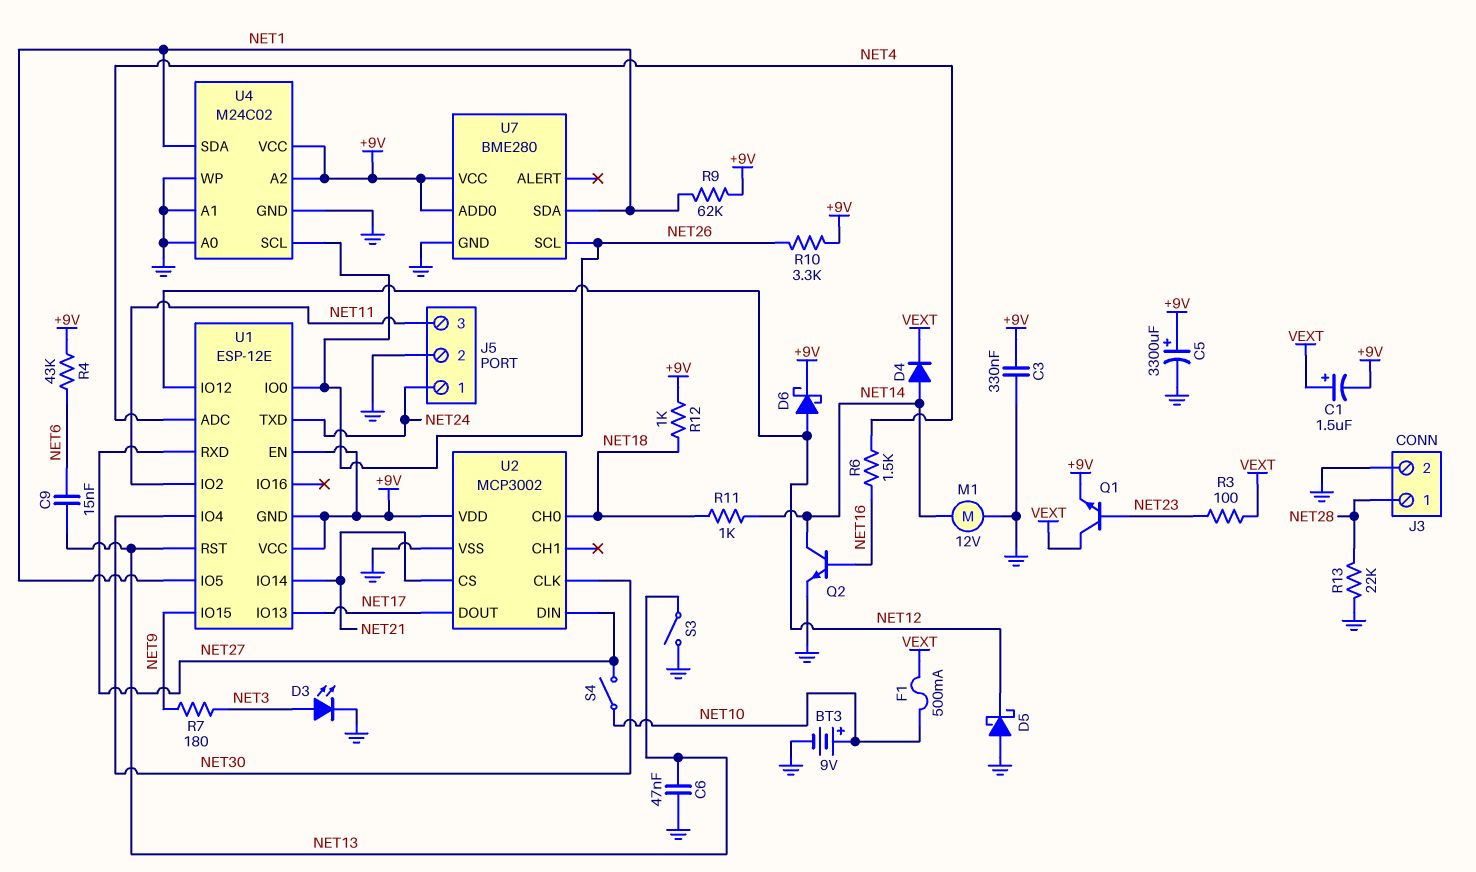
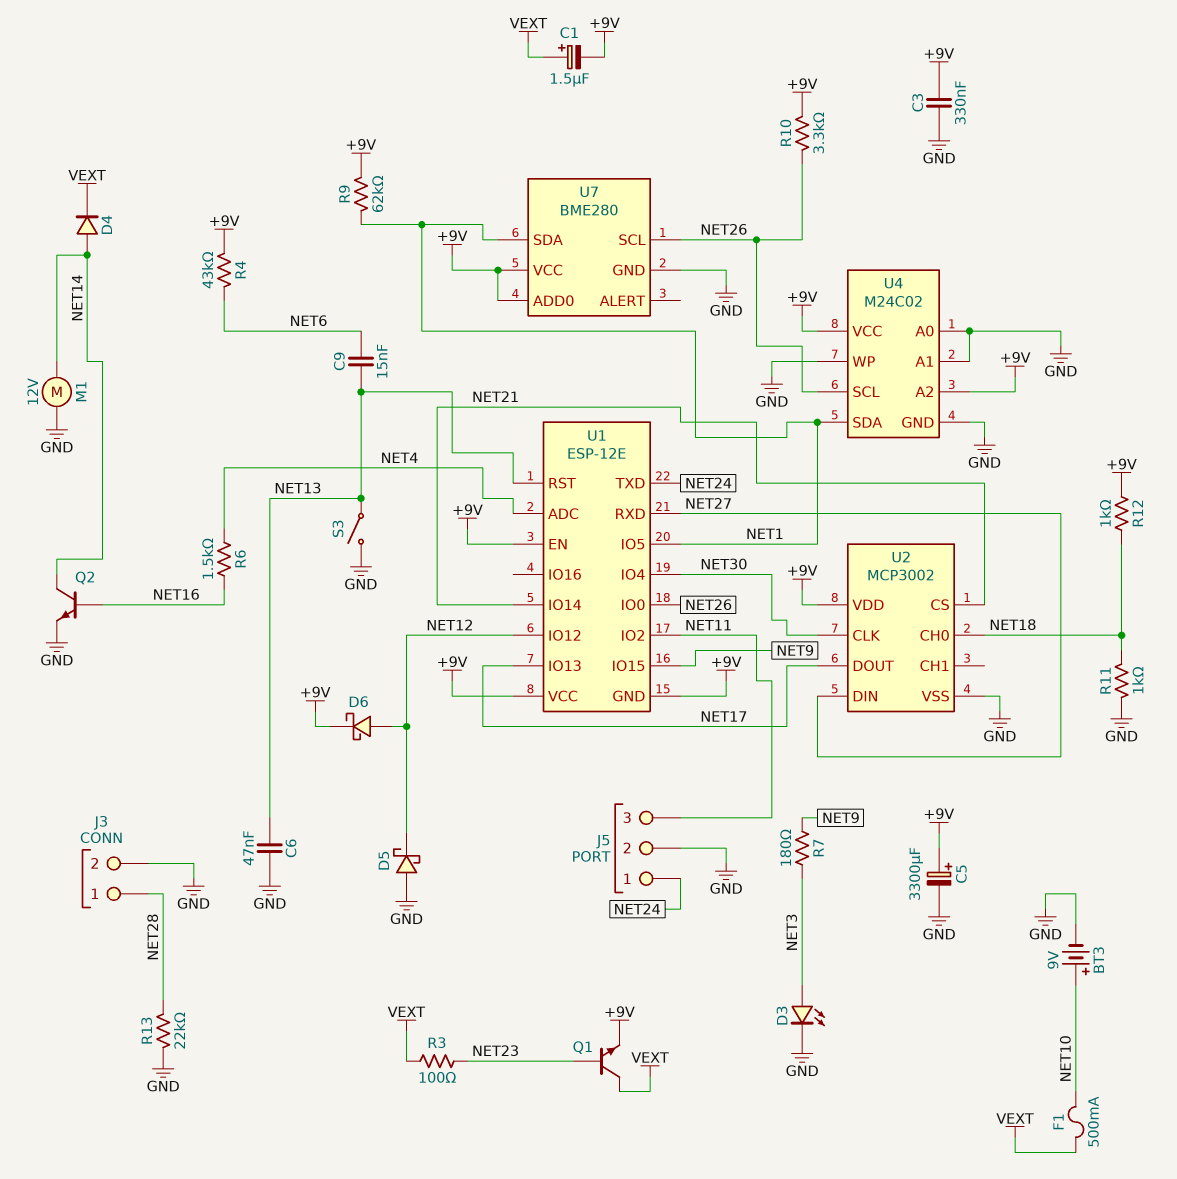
R11: 1k (NET14, NET18) -> 1k (GND, NET18)
S4: switch (NET10, NET27) -> none

